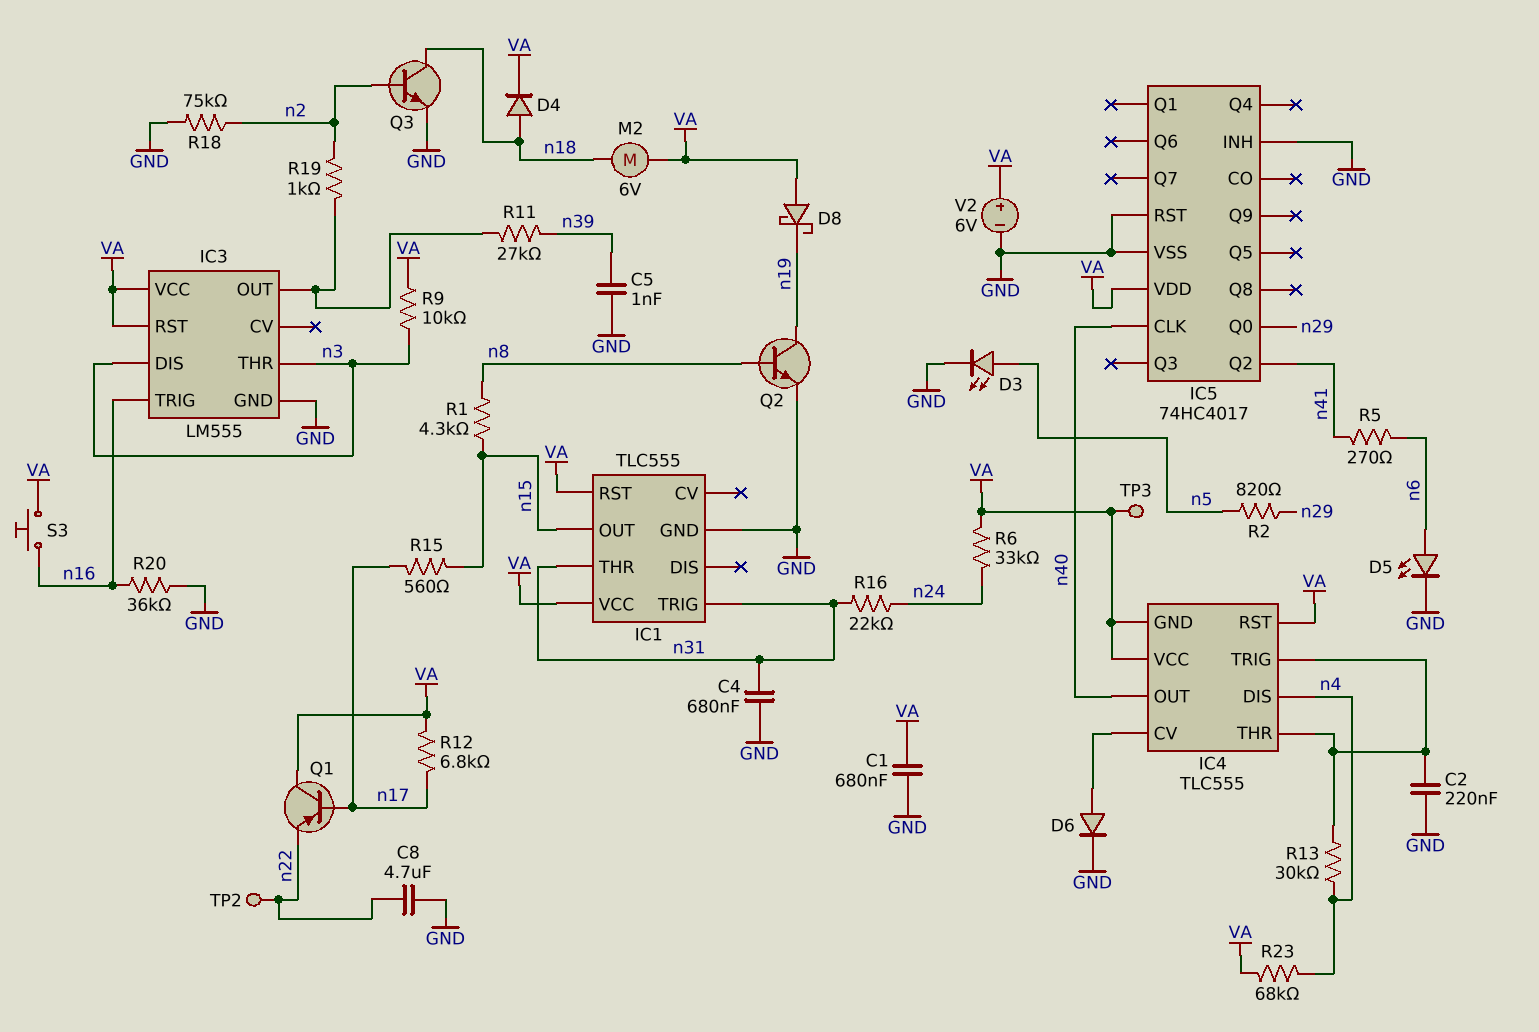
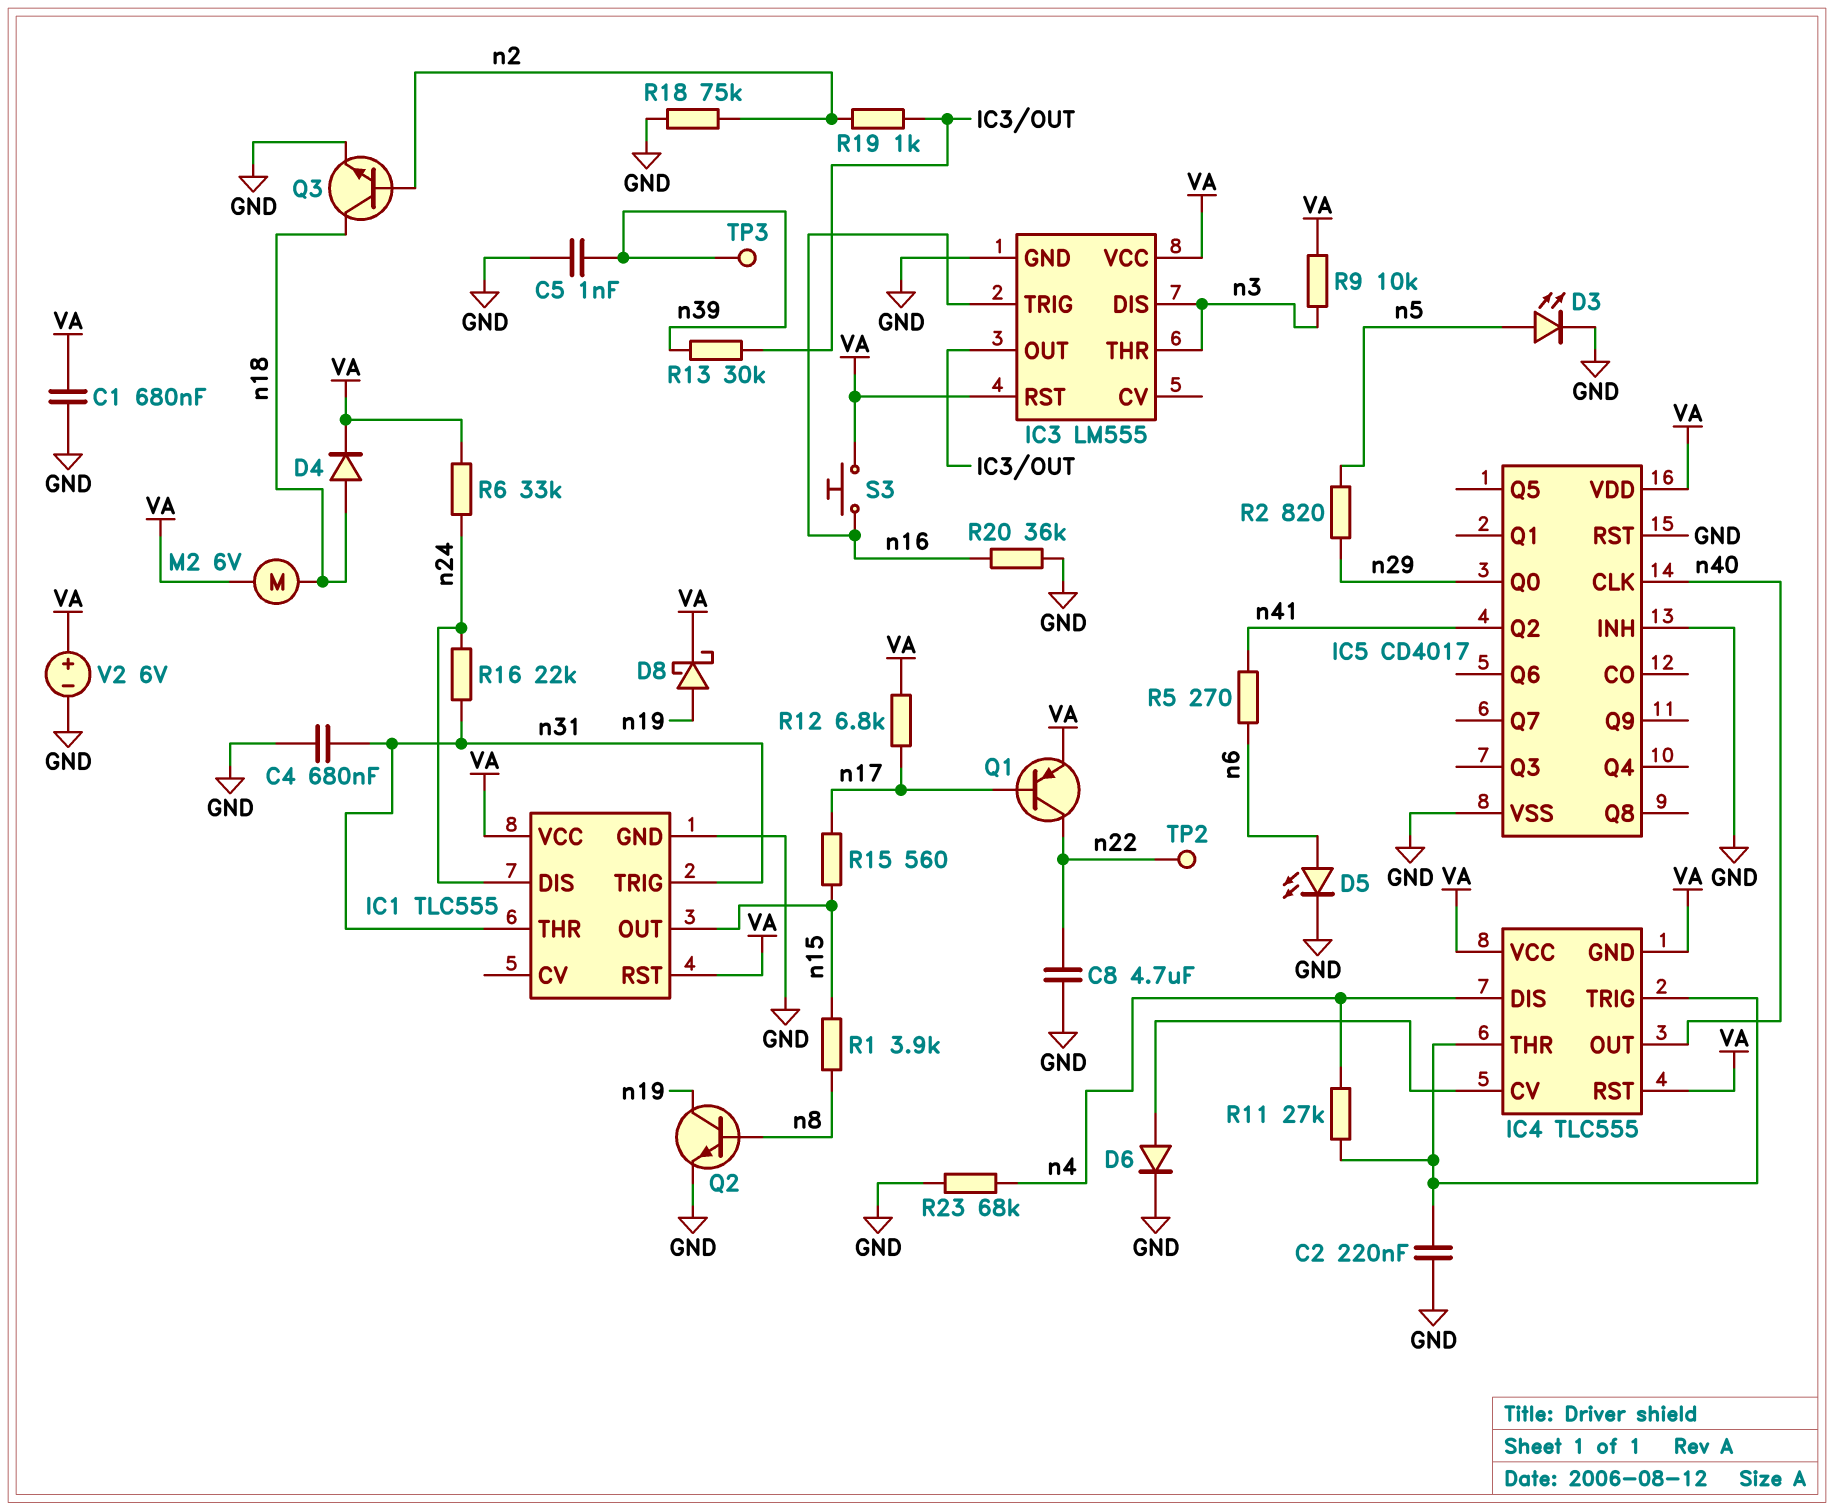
D8: schottky (A VA, K n19) -> schottky (A n19, K VA)
IC1 pin DIS: none -> n24
IC5: 74HC4017 -> CD4017
Q1: PNP (B n17, C VA, E n22) -> PNP (B n17, C n22, E VA)
R1: 4.3k (n8, n15) -> 3.9k (n8, n15)
R11: 27k (IC3/OUT, n39) -> 27k (IC4/THR, n4)
R13: 30k (IC4/THR, n4) -> 30k (IC3/OUT, n39)
R23: 68k (VA, n4) -> 68k (GND, n4)
TP3: test point (VA) -> test point (n39)

